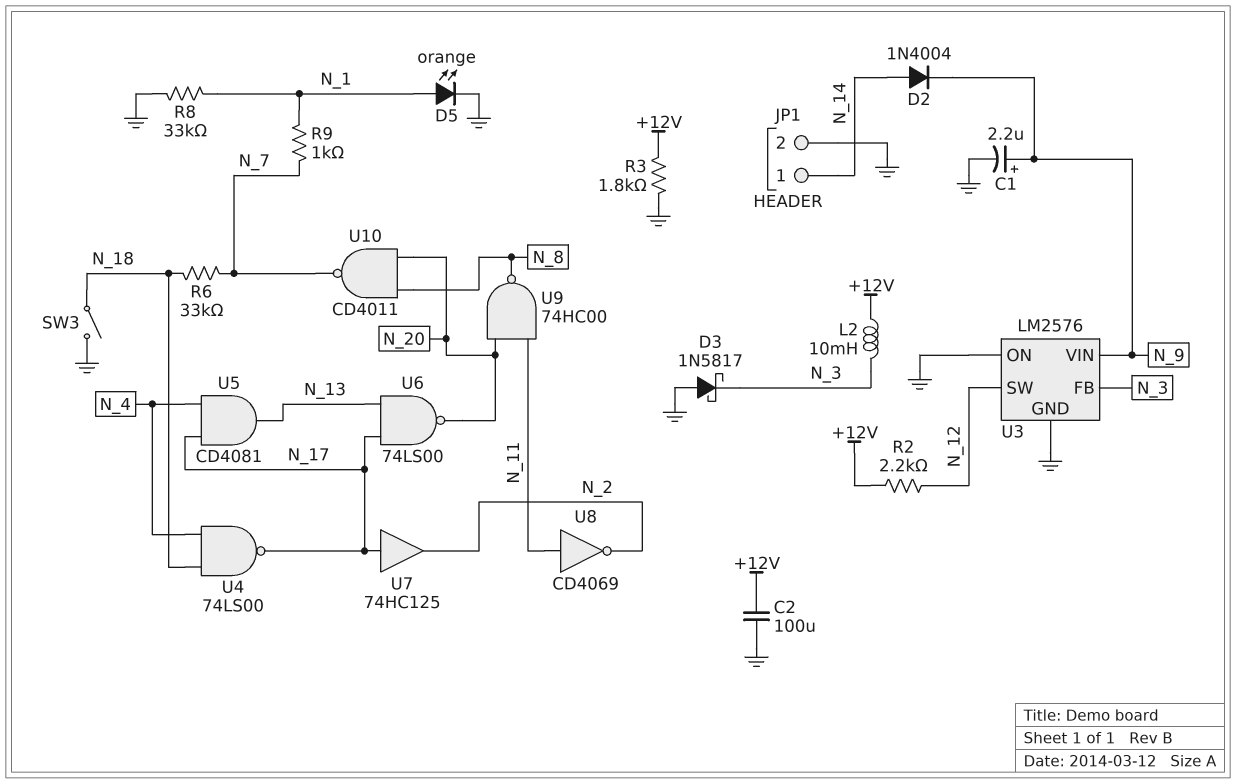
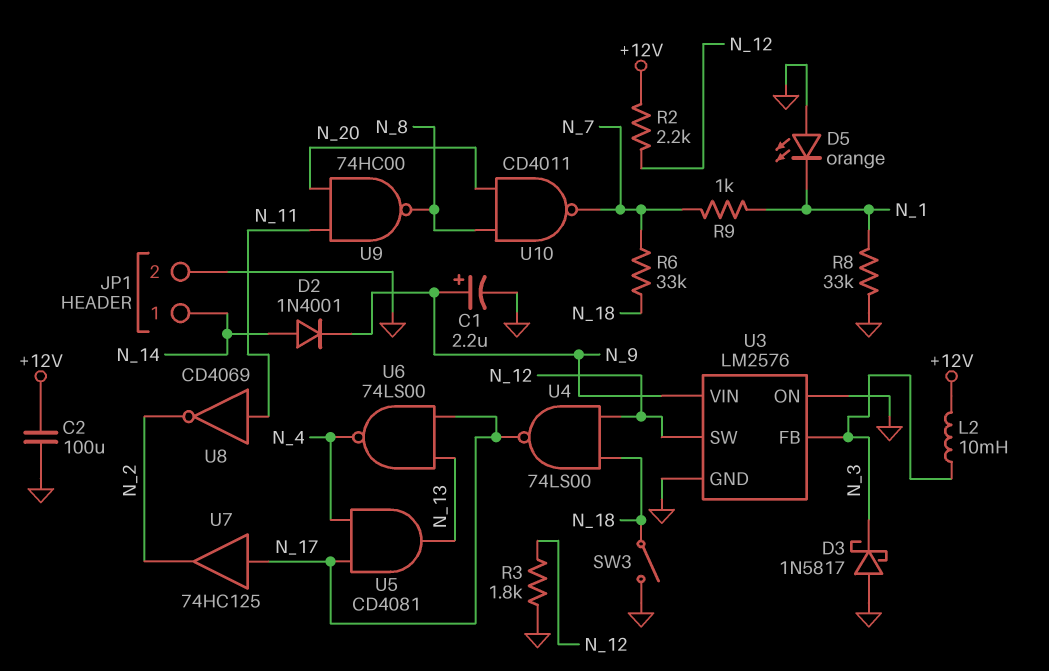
D2: diode 1N4004 (A N_14, K N_9) -> diode 1N4001 (A N_14, K N_9)
D5: LED orange (A N_1, K GND) -> LED orange (A GND, K N_1)
R3: 1.8k (+12V, GND) -> 1.8k (GND, N_12)
U4: NAND 74LS00 (in N_4, in N_18, out N_17) -> NAND 74LS00 (in N_12, in N_18, out N_17)
U6: NAND 74LS00 (in N_13, in N_17, out N_20) -> NAND 74LS00 (in N_13, in N_17, out N_4)

